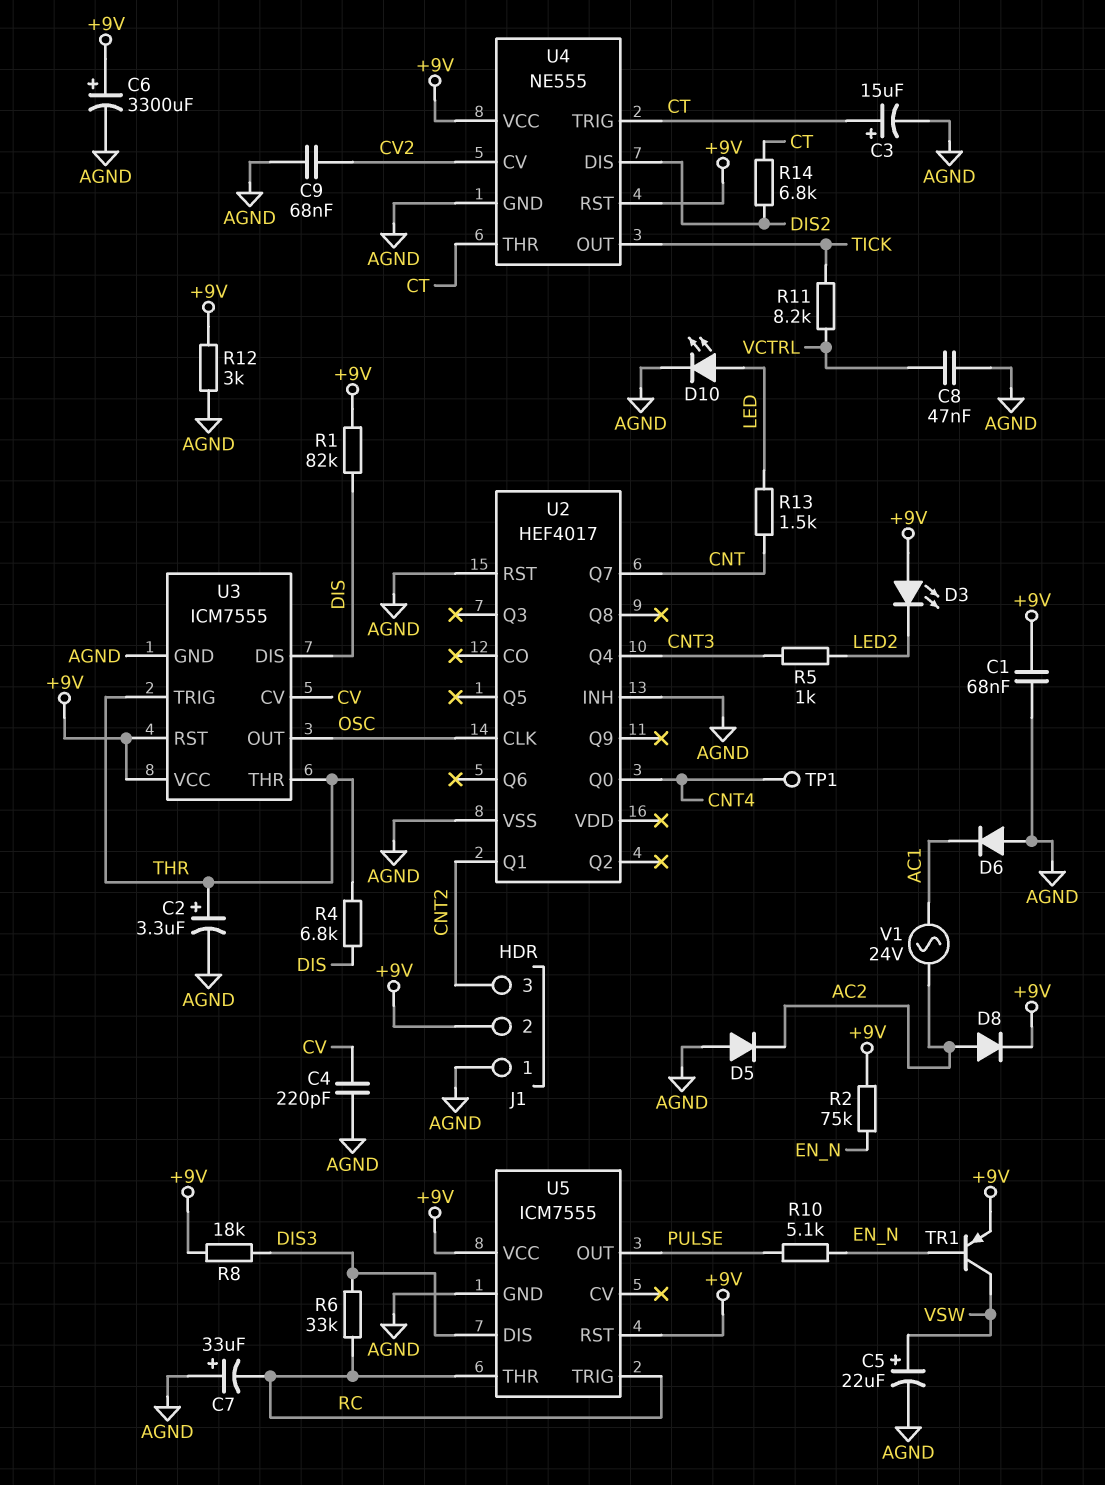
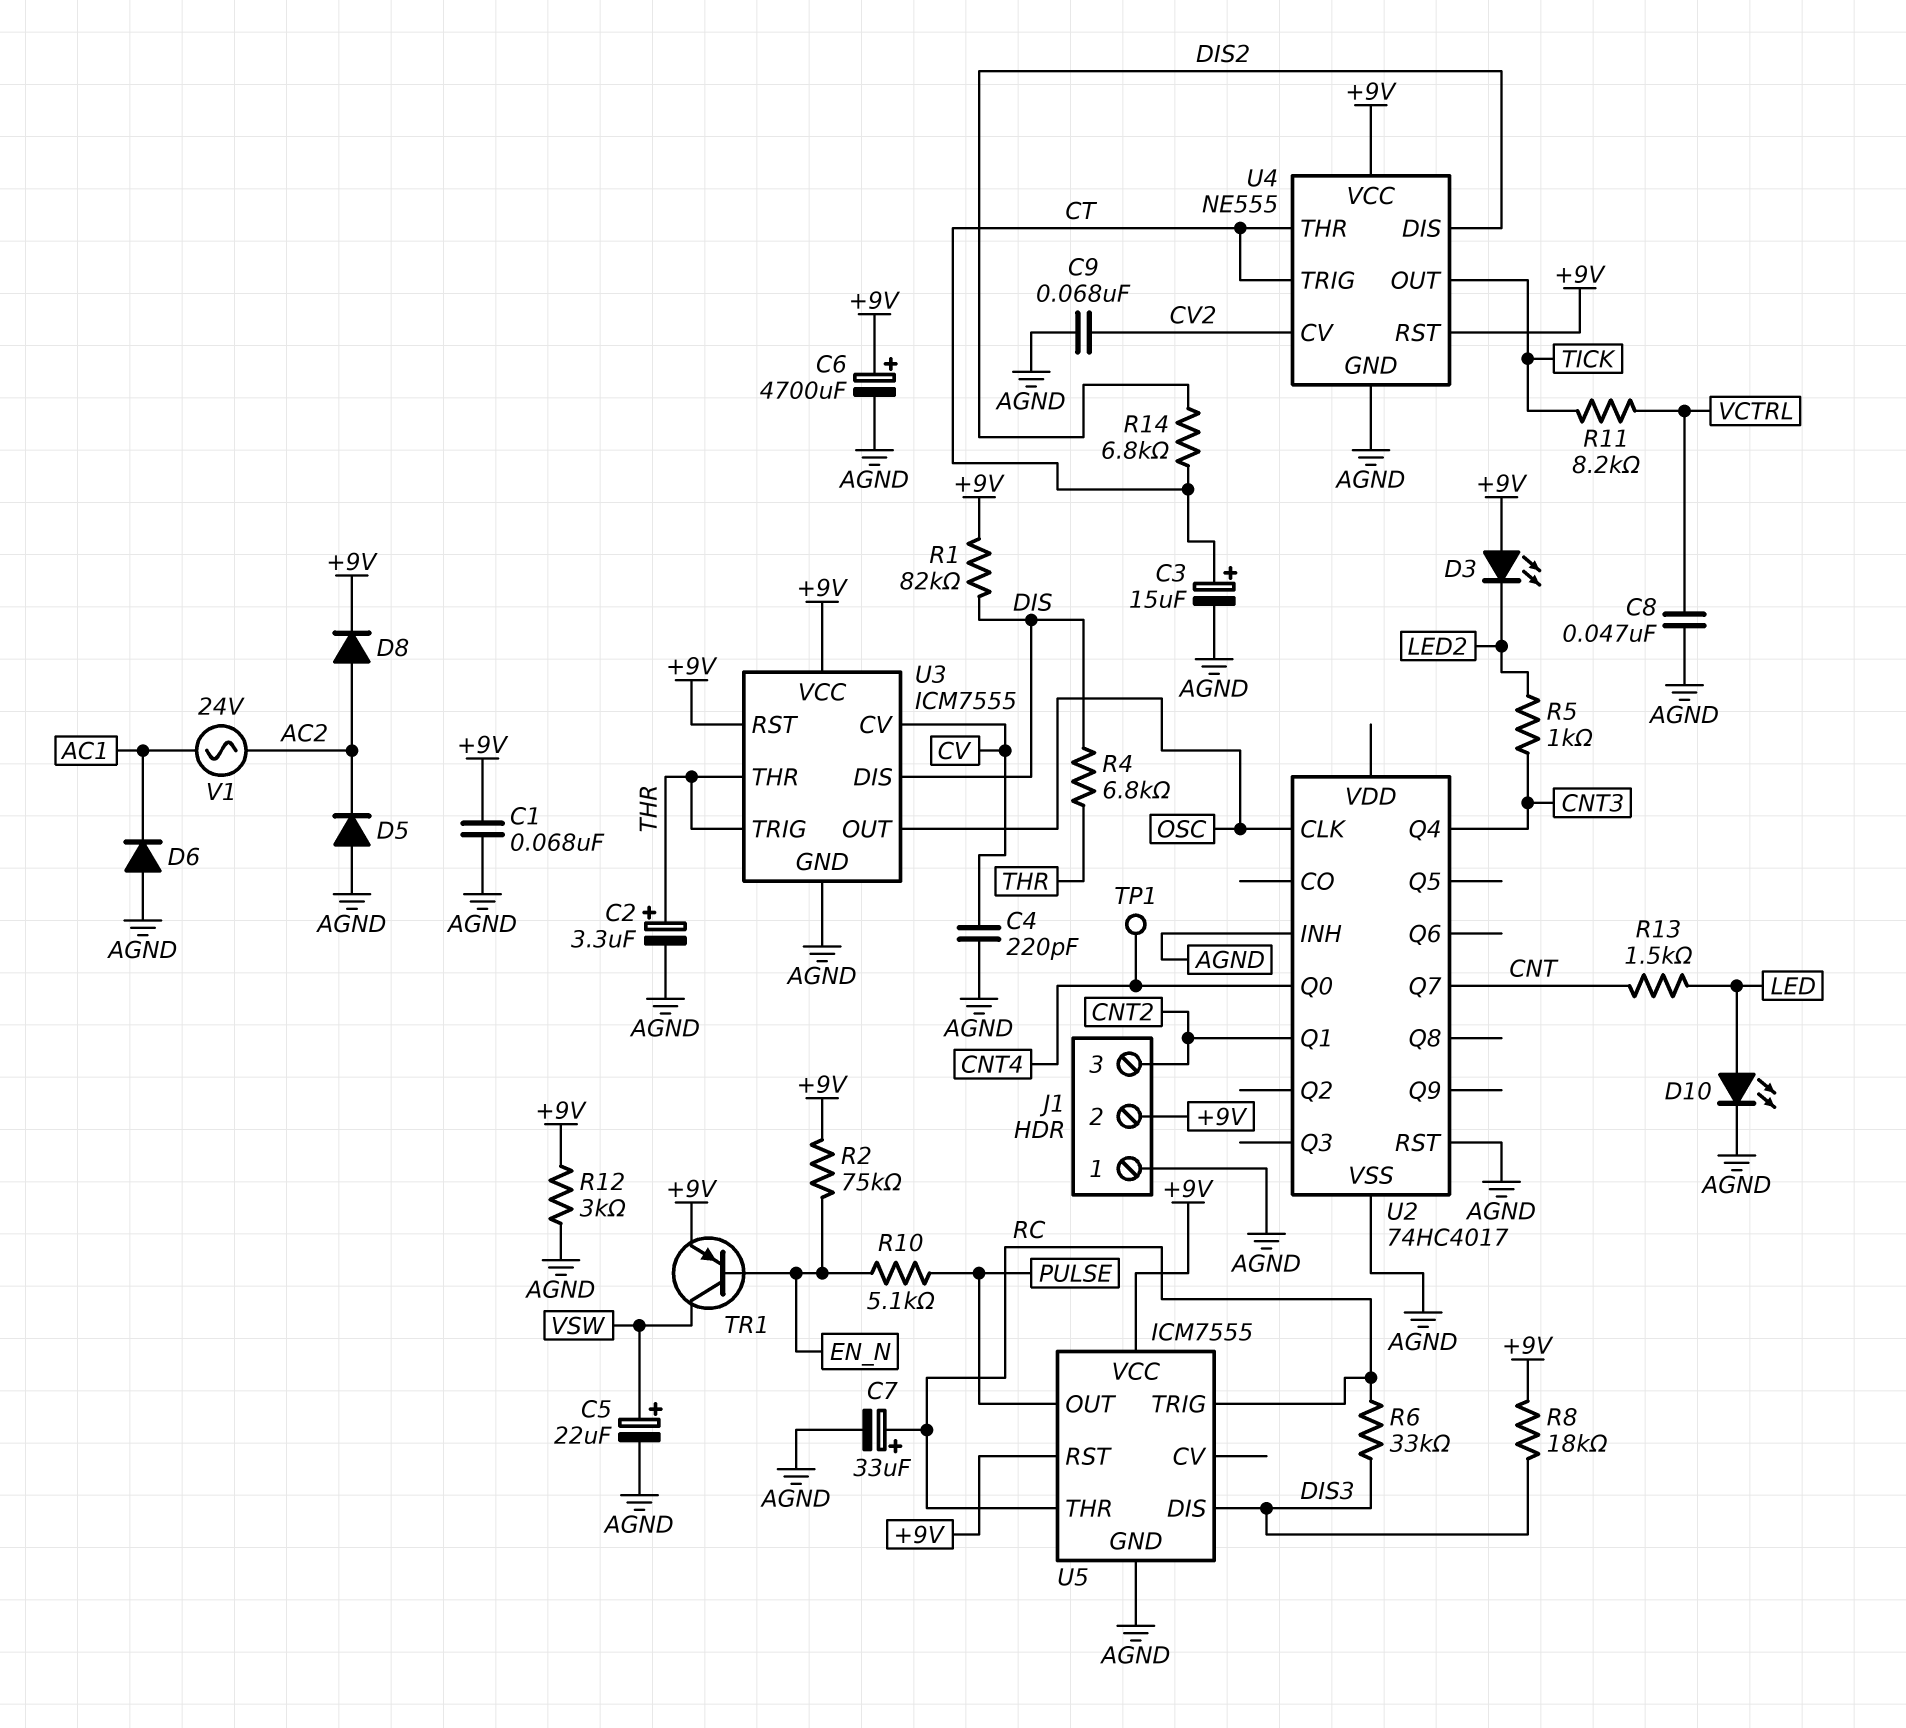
C6: 3300uF (plus +9V, minus AGND) -> 4700uF (plus +9V, minus AGND)
C7: 33uF (plus AGND, minus RC) -> 33uF (plus RC, minus AGND)
U2: HEF4017 -> 74HC4017

